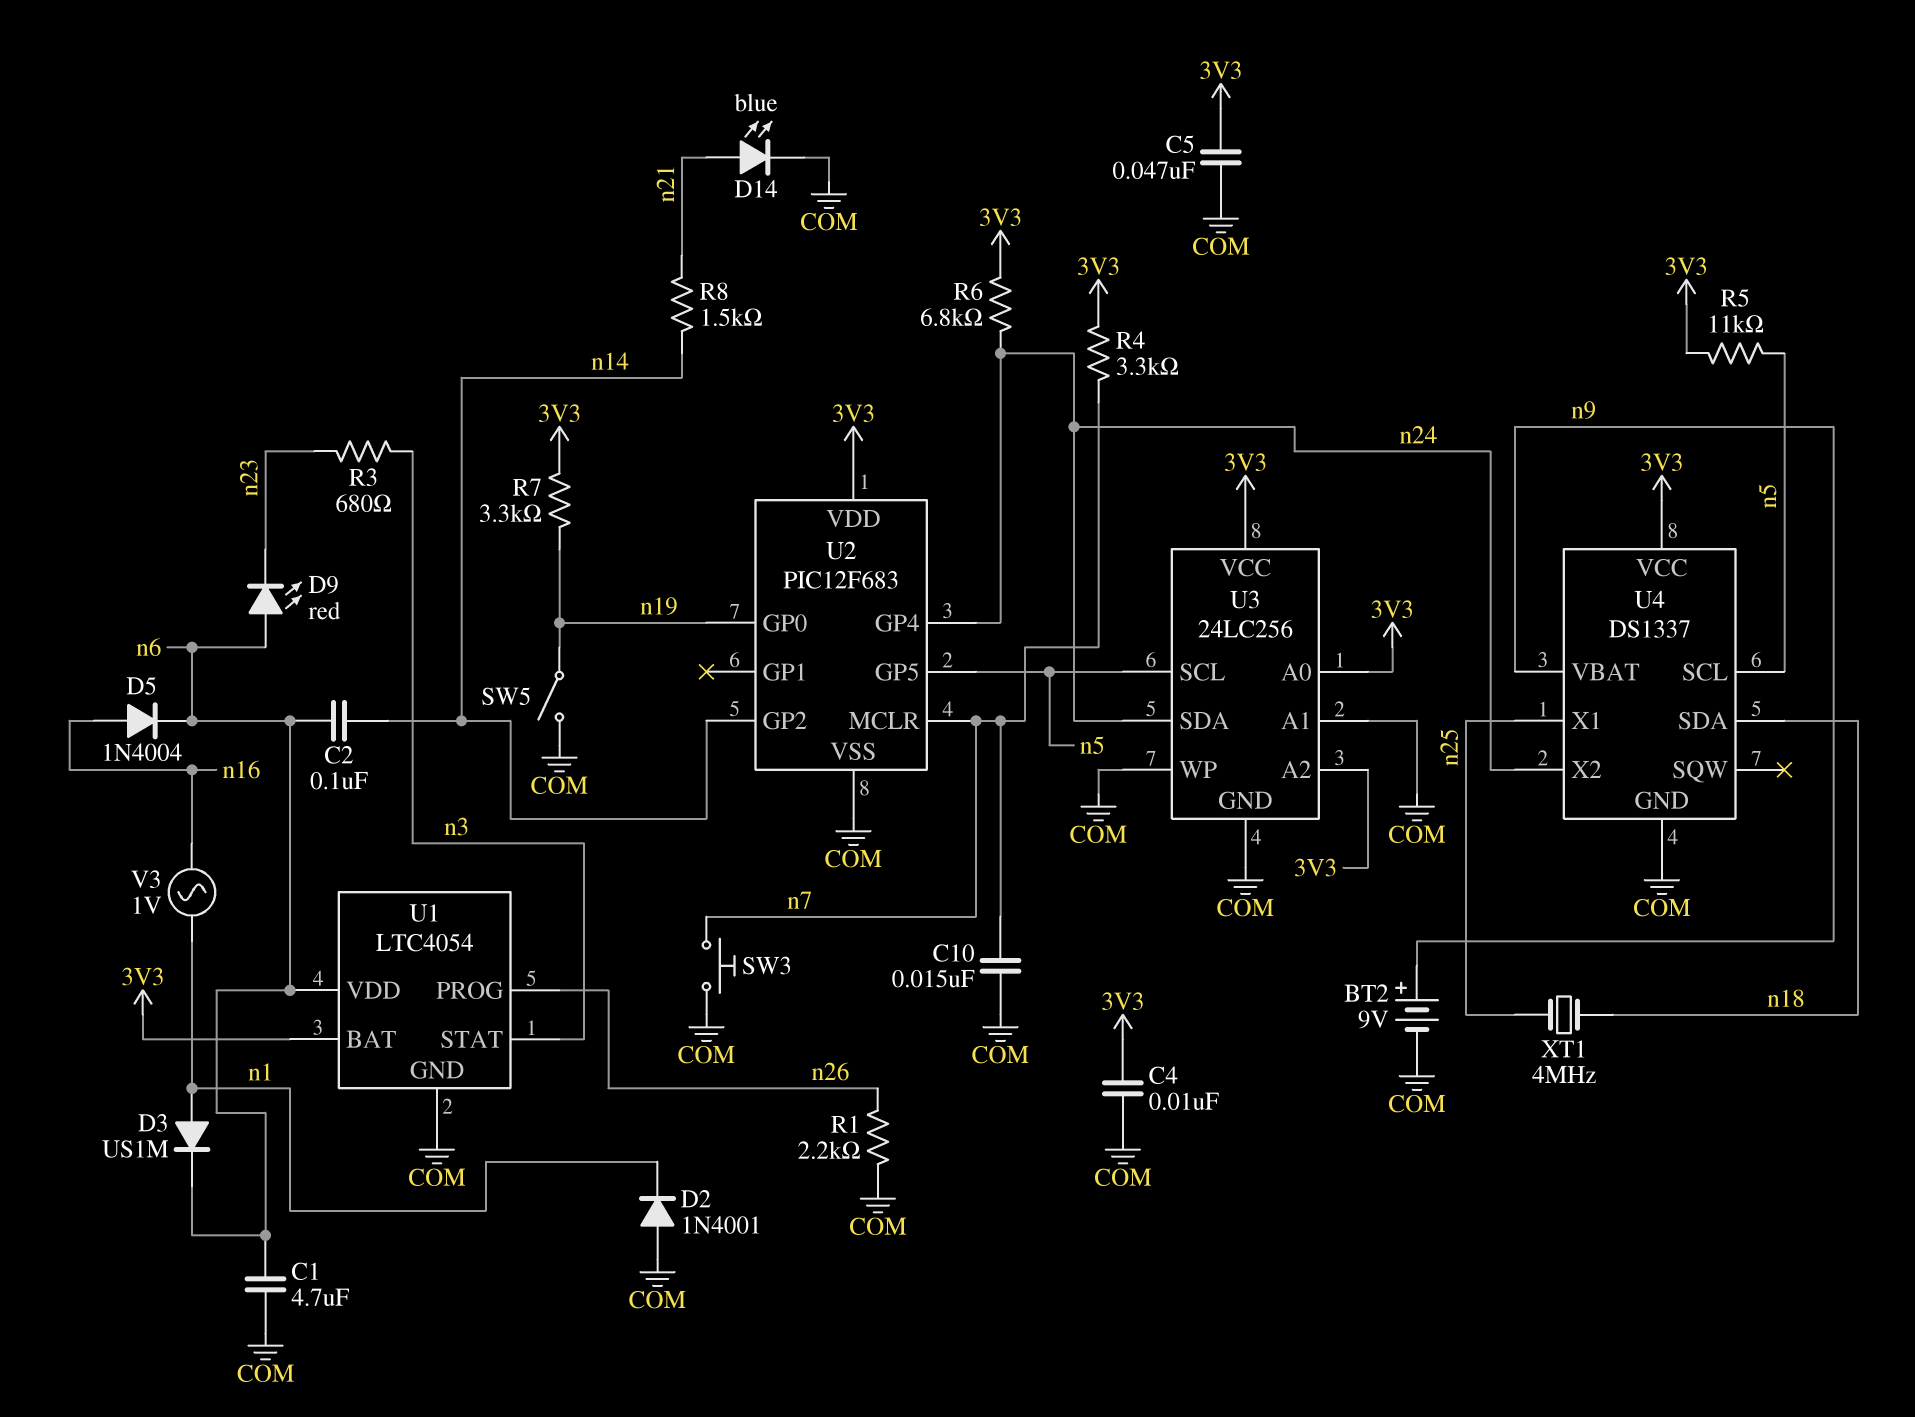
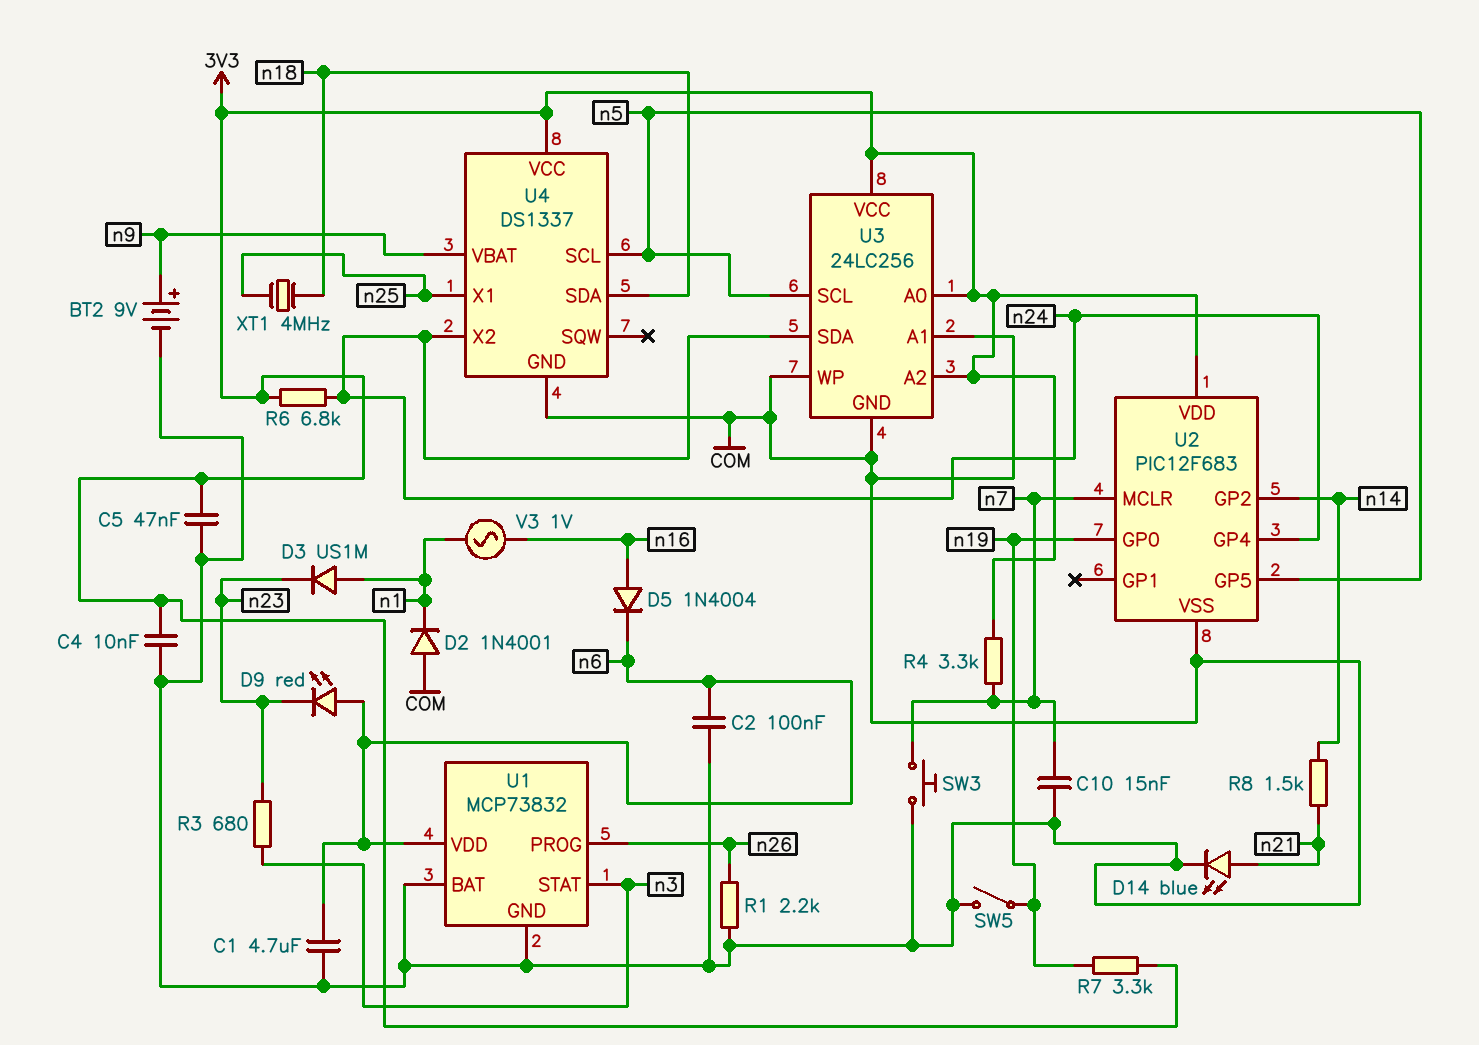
C2: 100nF (n6, n14) -> 100nF (COM, n6)
D3: diode US1M (A n1, K n6) -> diode US1M (A n1, K n23)
R5: 11k (3V3, n5) -> none
U1: LTC4054 -> MCP73832
U1 pin BAT: 3V3 -> COM

